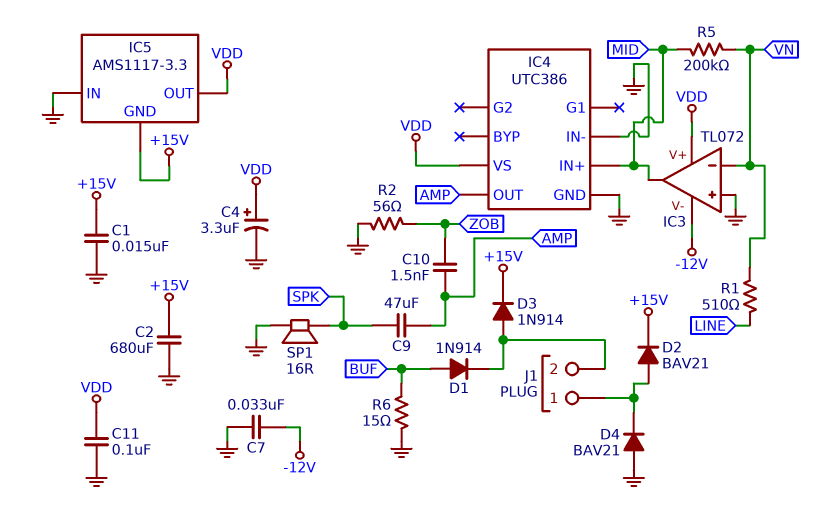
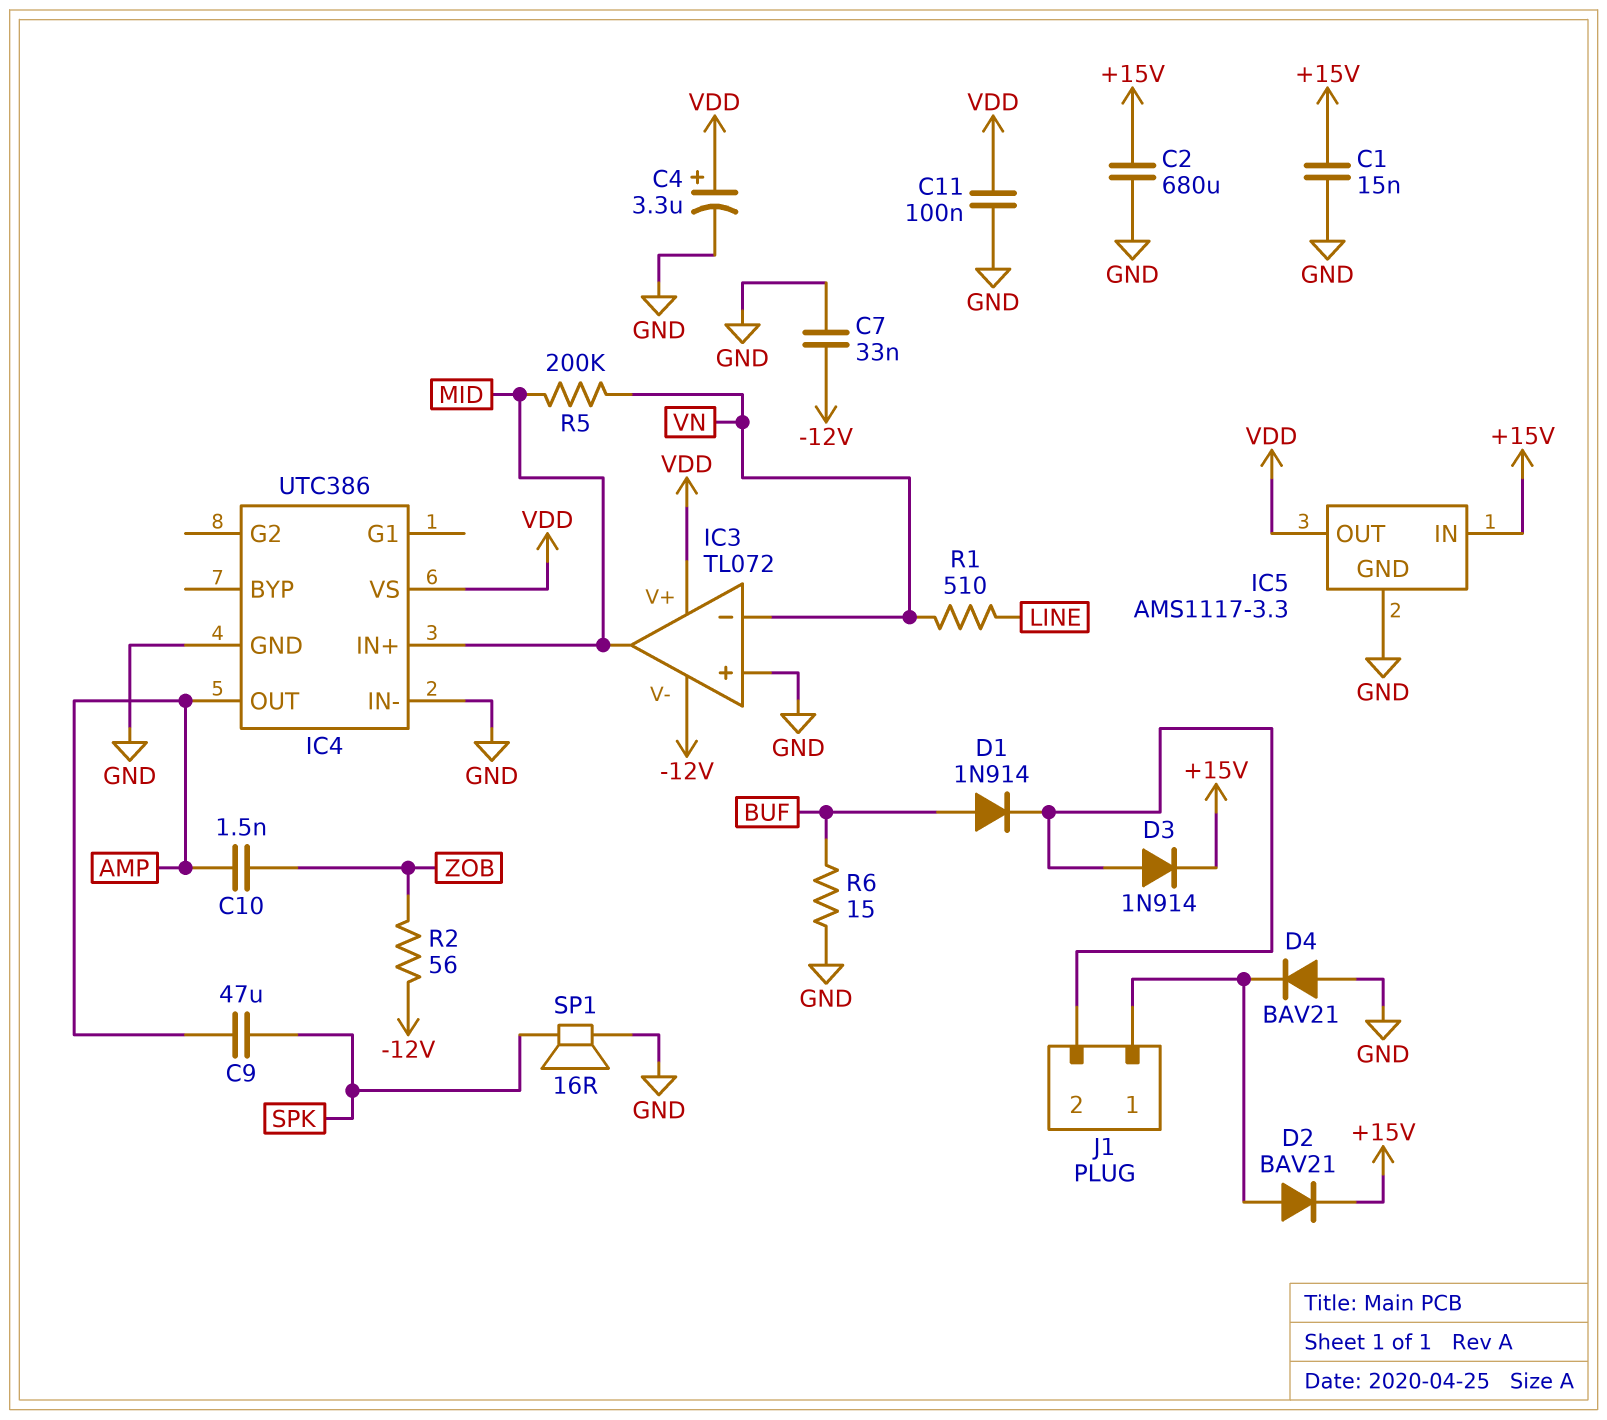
IC5 pin GND: +15V -> GND
IC5 pin IN: GND -> +15V
R2: 56 (GND, ZOB) -> 56 (-12V, ZOB)

